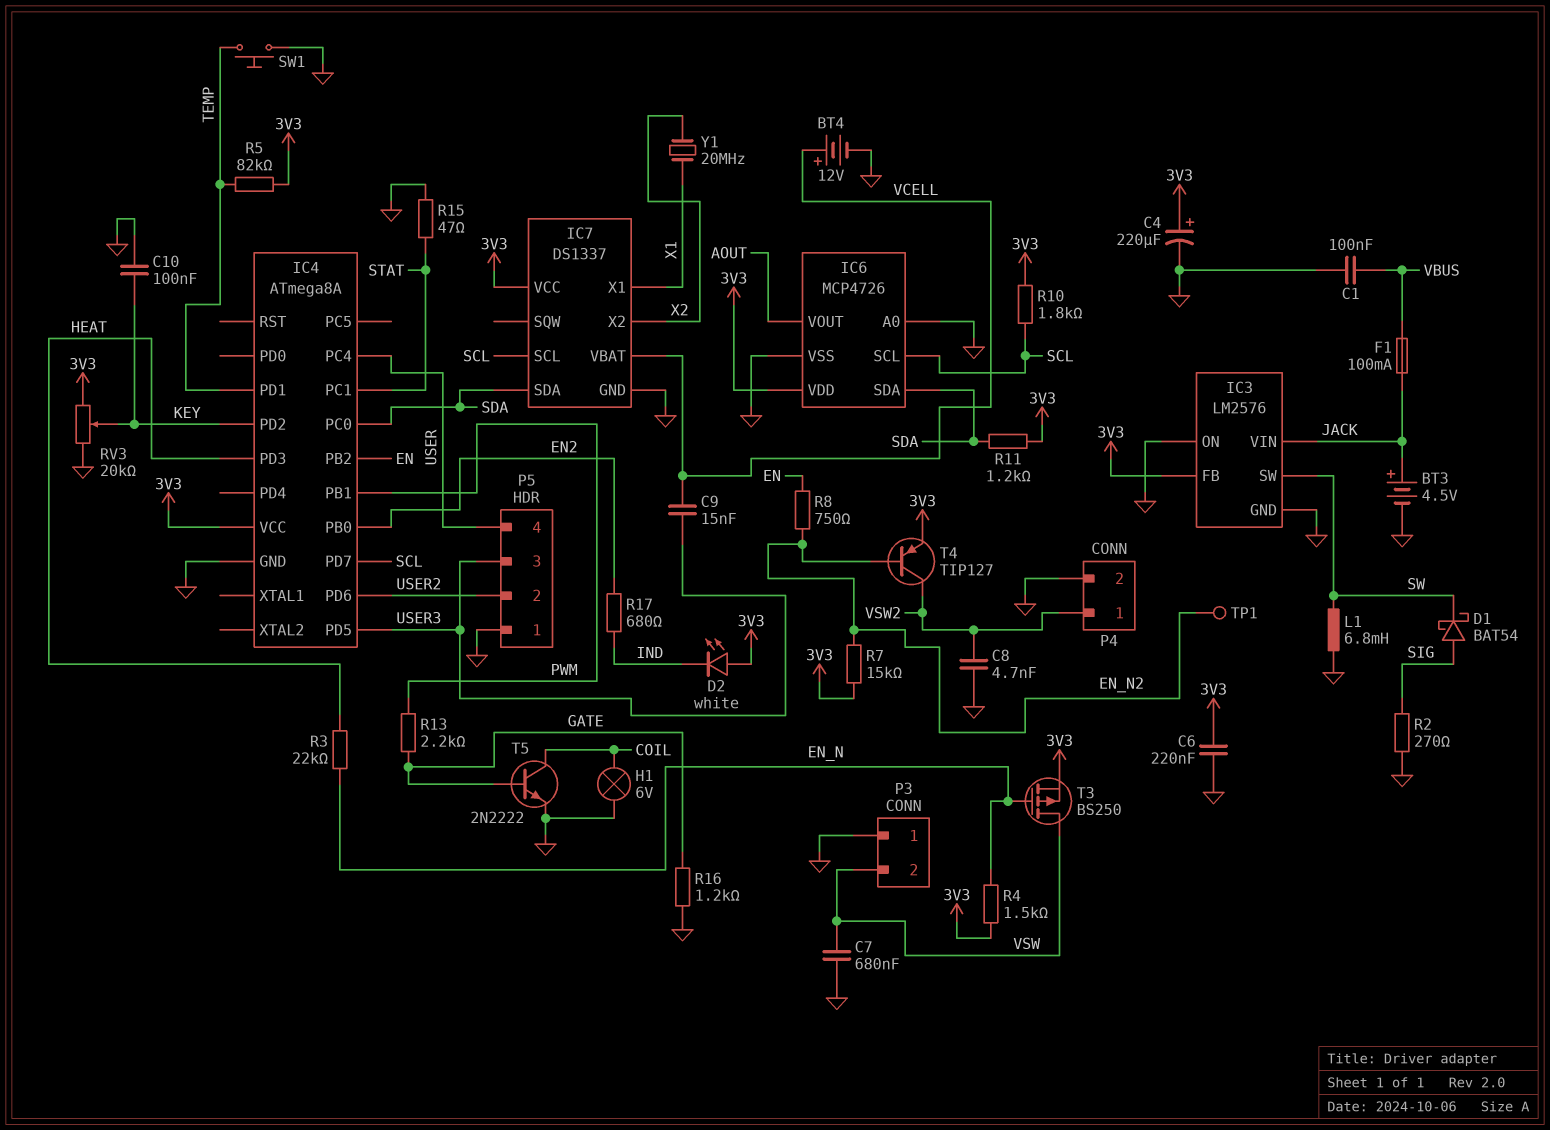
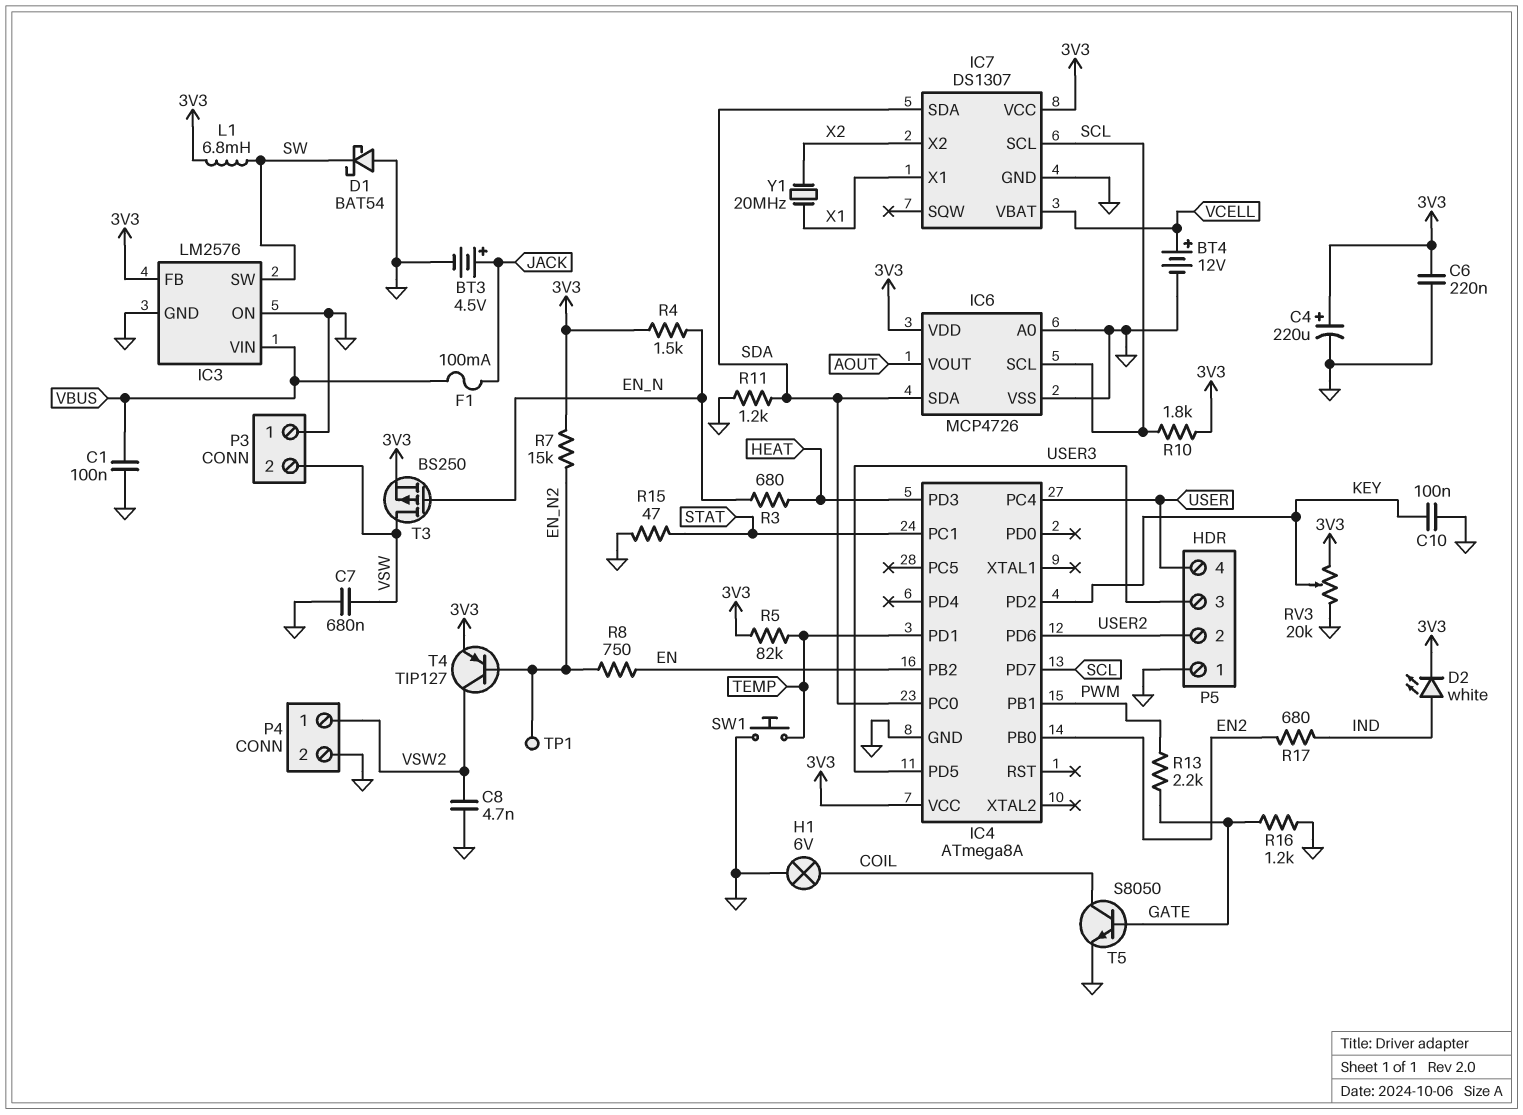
C9: 15nF (USER3, VCELL) -> none
D1: schottky BAT54 (A SIG, K SW) -> schottky BAT54 (A GND, K SW)
D2: LED white (A 3V3, K IND) -> LED white (A IND, K 3V3)
IC3 pin VIN: JACK -> VBUS
IC7: DS1337 -> DS1307
L1: 6.8mH (GND, SW) -> 6.8mH (3V3, SW)
R2: 270 (GND, SIG) -> none
R3: 22k (EN_N, HEAT) -> 680 (EN_N, HEAT)
R11: 1.2k (3V3, SDA) -> 1.2k (GND, SDA)
T5: NPN 2N2222 (B GATE, C COIL, E GND) -> NPN S8050 (B GATE, C COIL, E GND)

